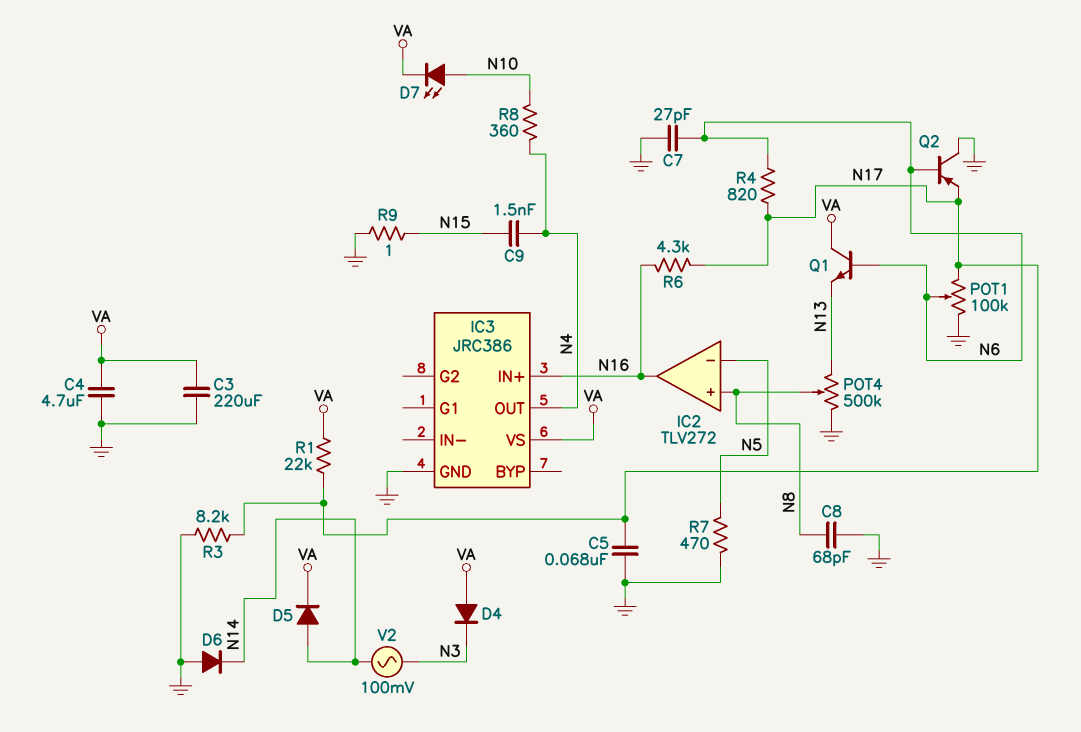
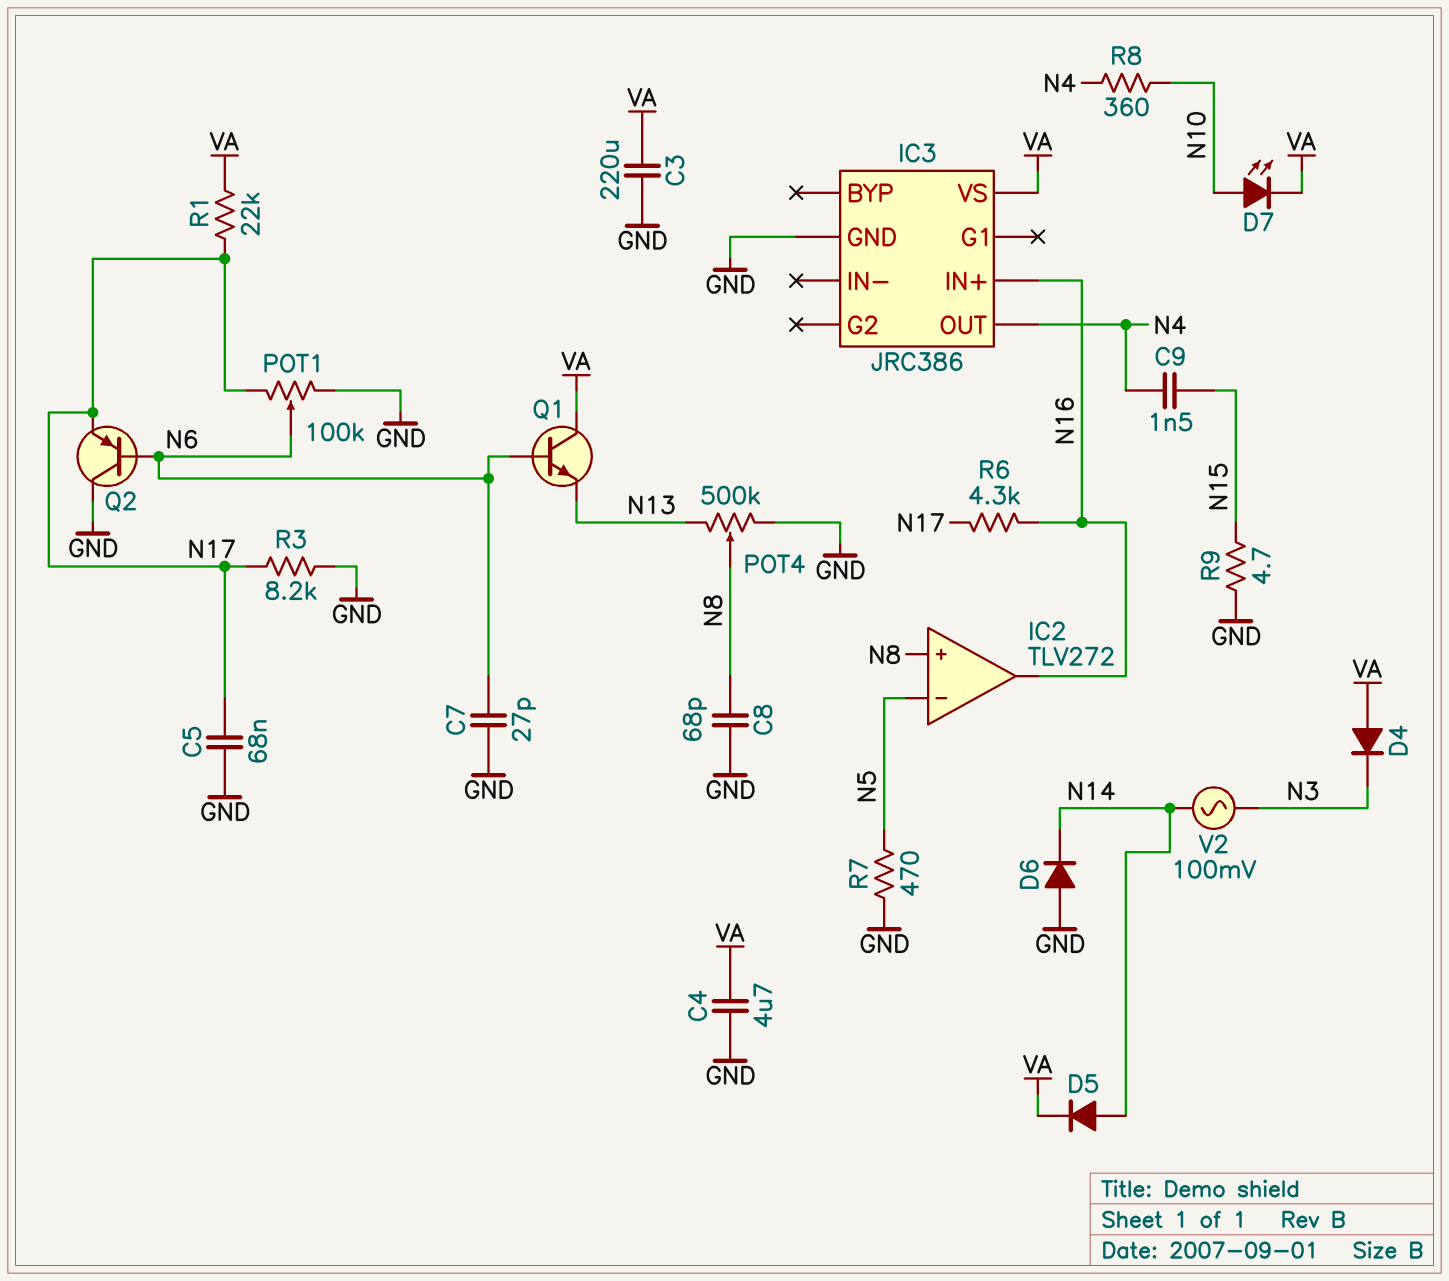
R4: 820 (N6, N17) -> none
R9: 1 (GND, N15) -> 4.7 (GND, N15)

